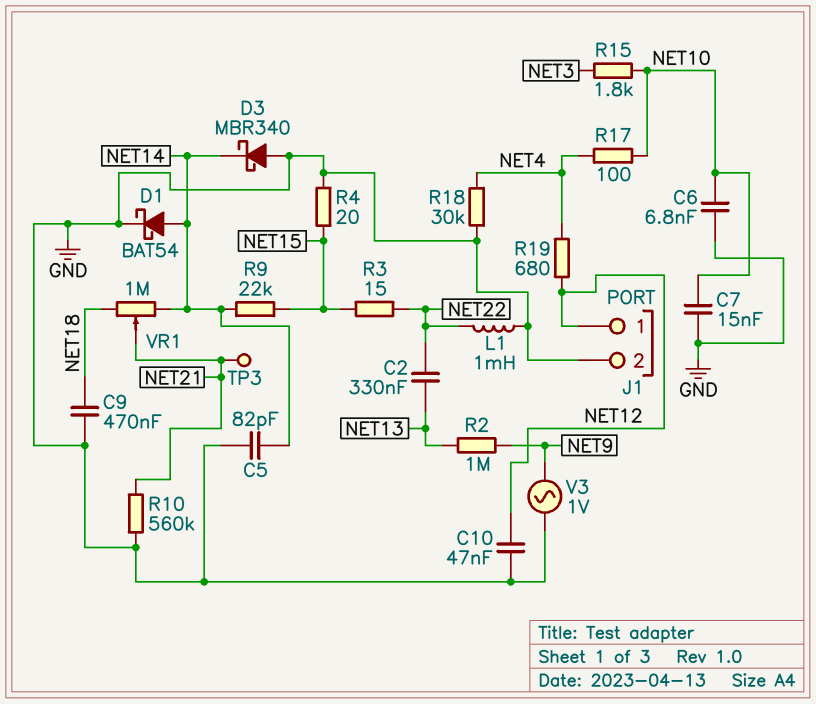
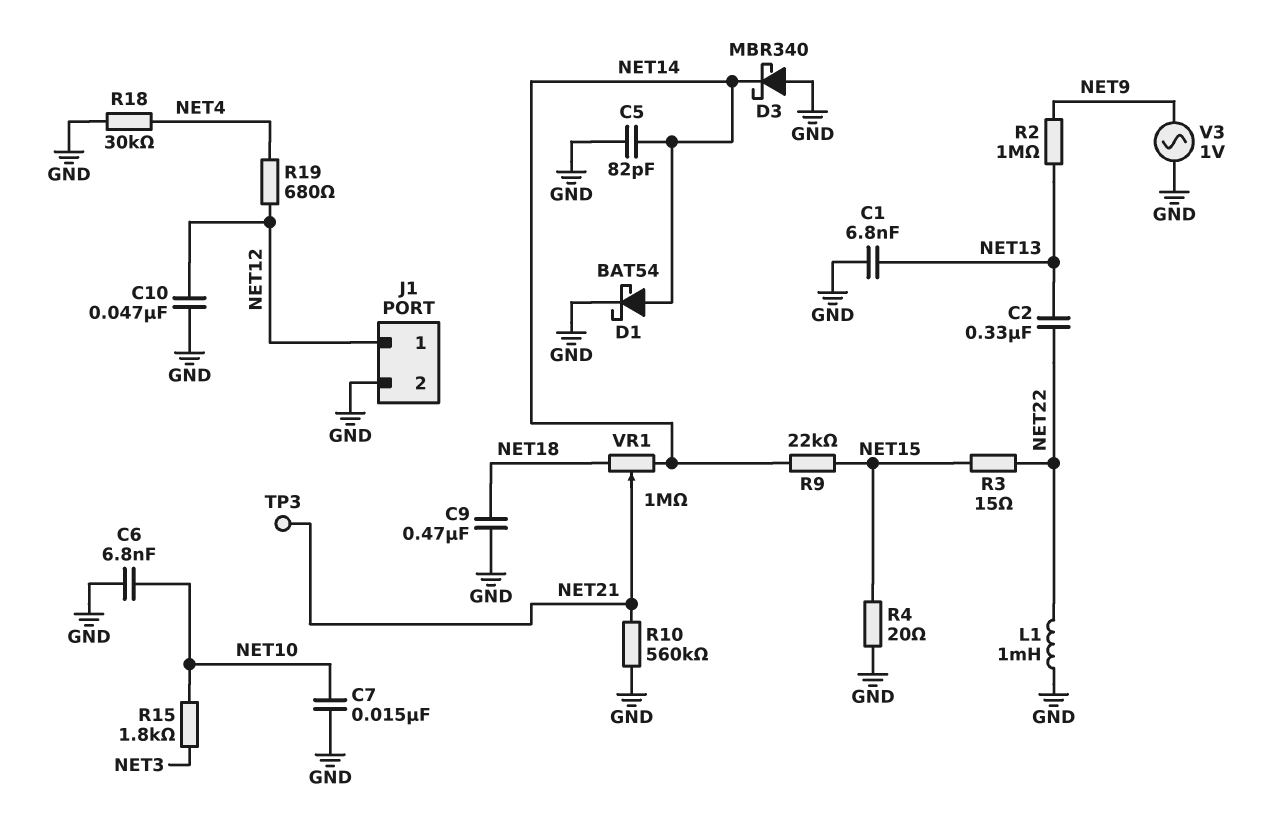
C1: none -> 6.8nF (GND, NET13)
R17: 100 (NET4, NET10) -> none

